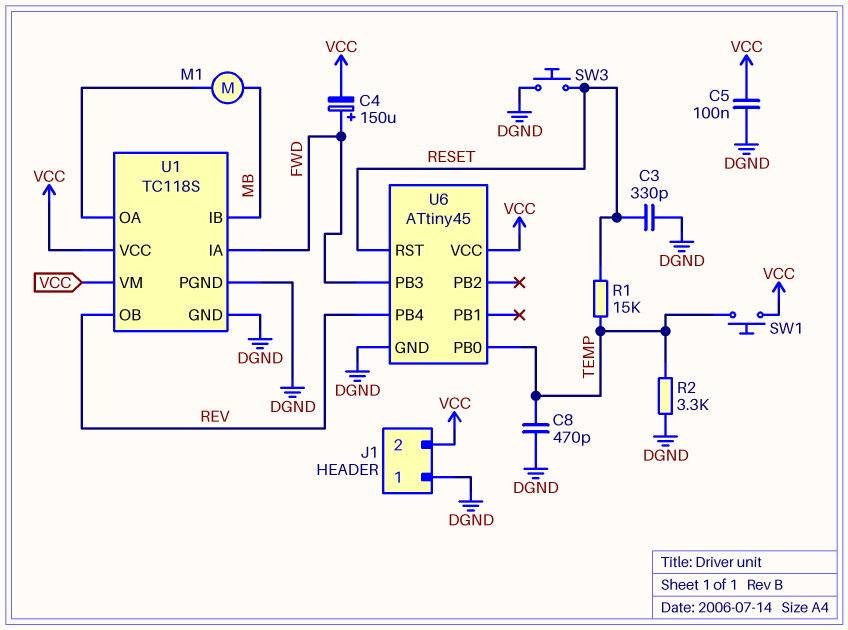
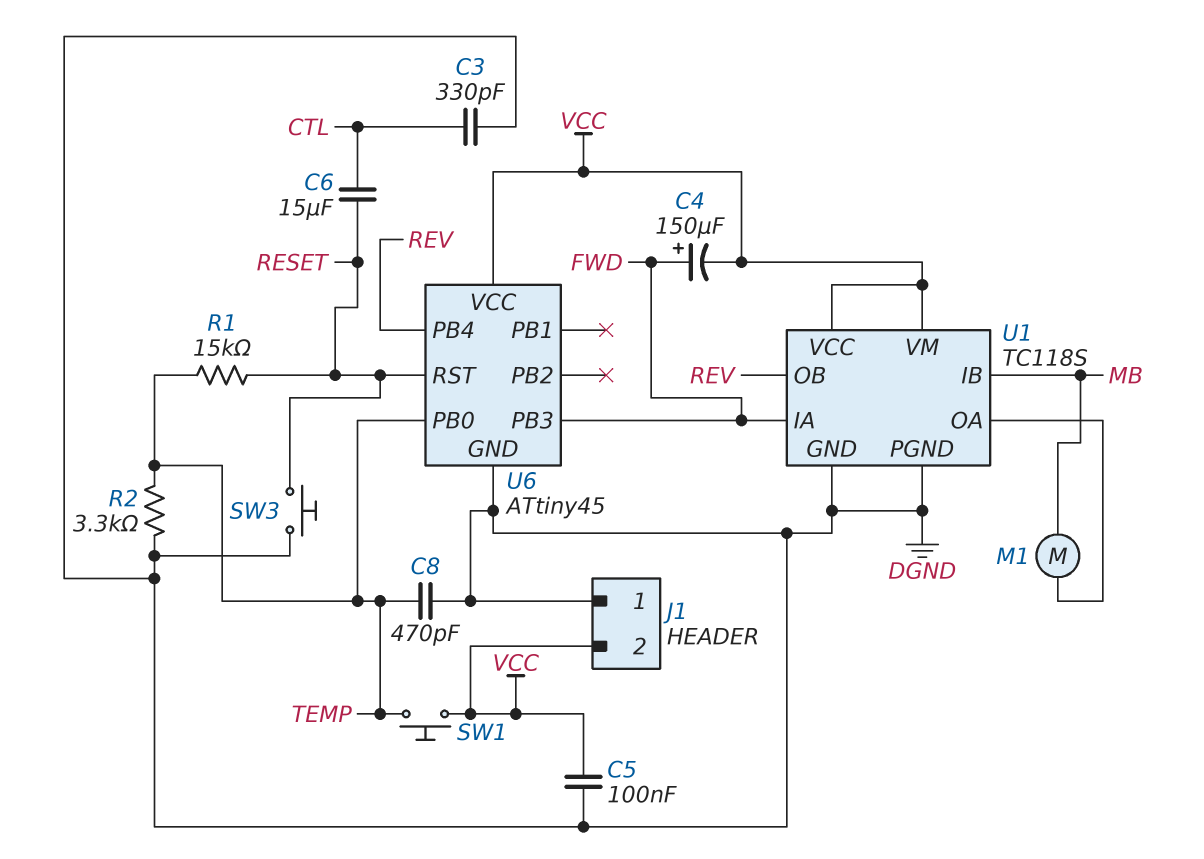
C3: 330pF (DGND, RESET) -> 330pF (CTL, DGND)
C6: none -> 15uF (CTL, RESET)

